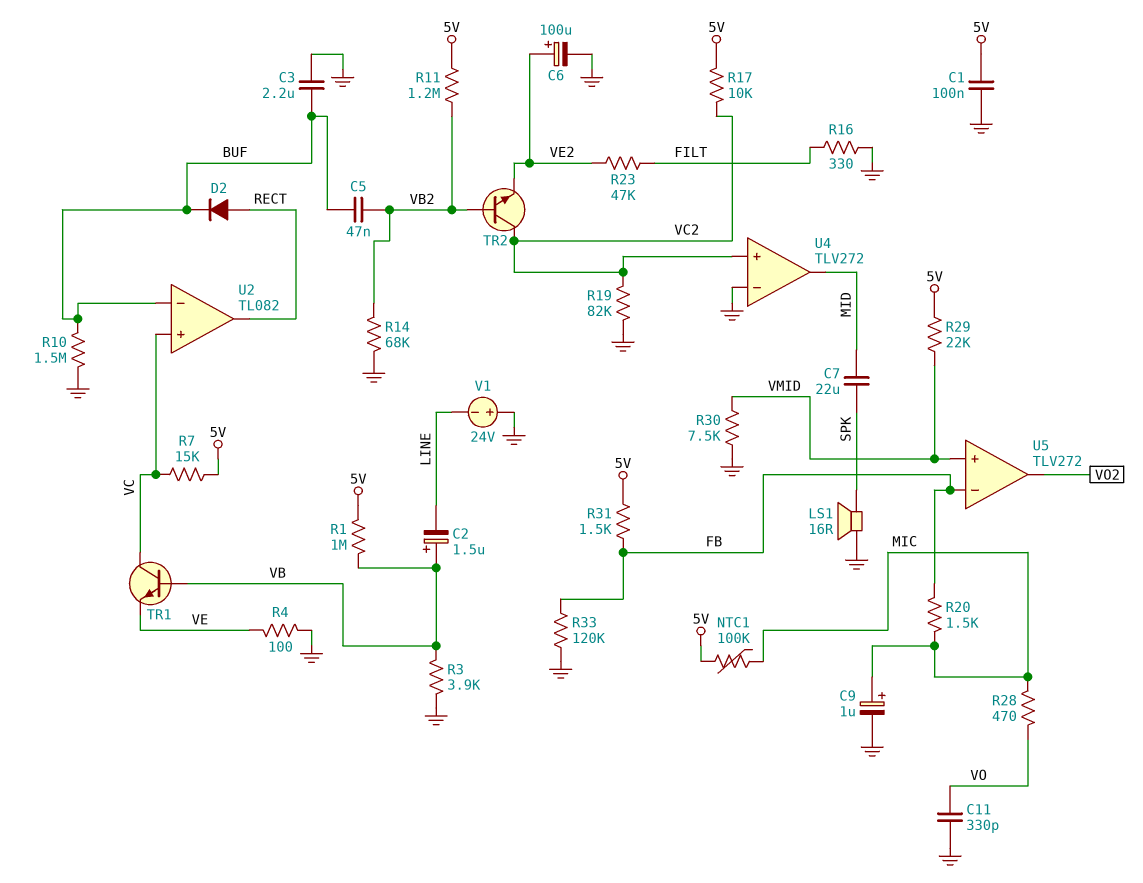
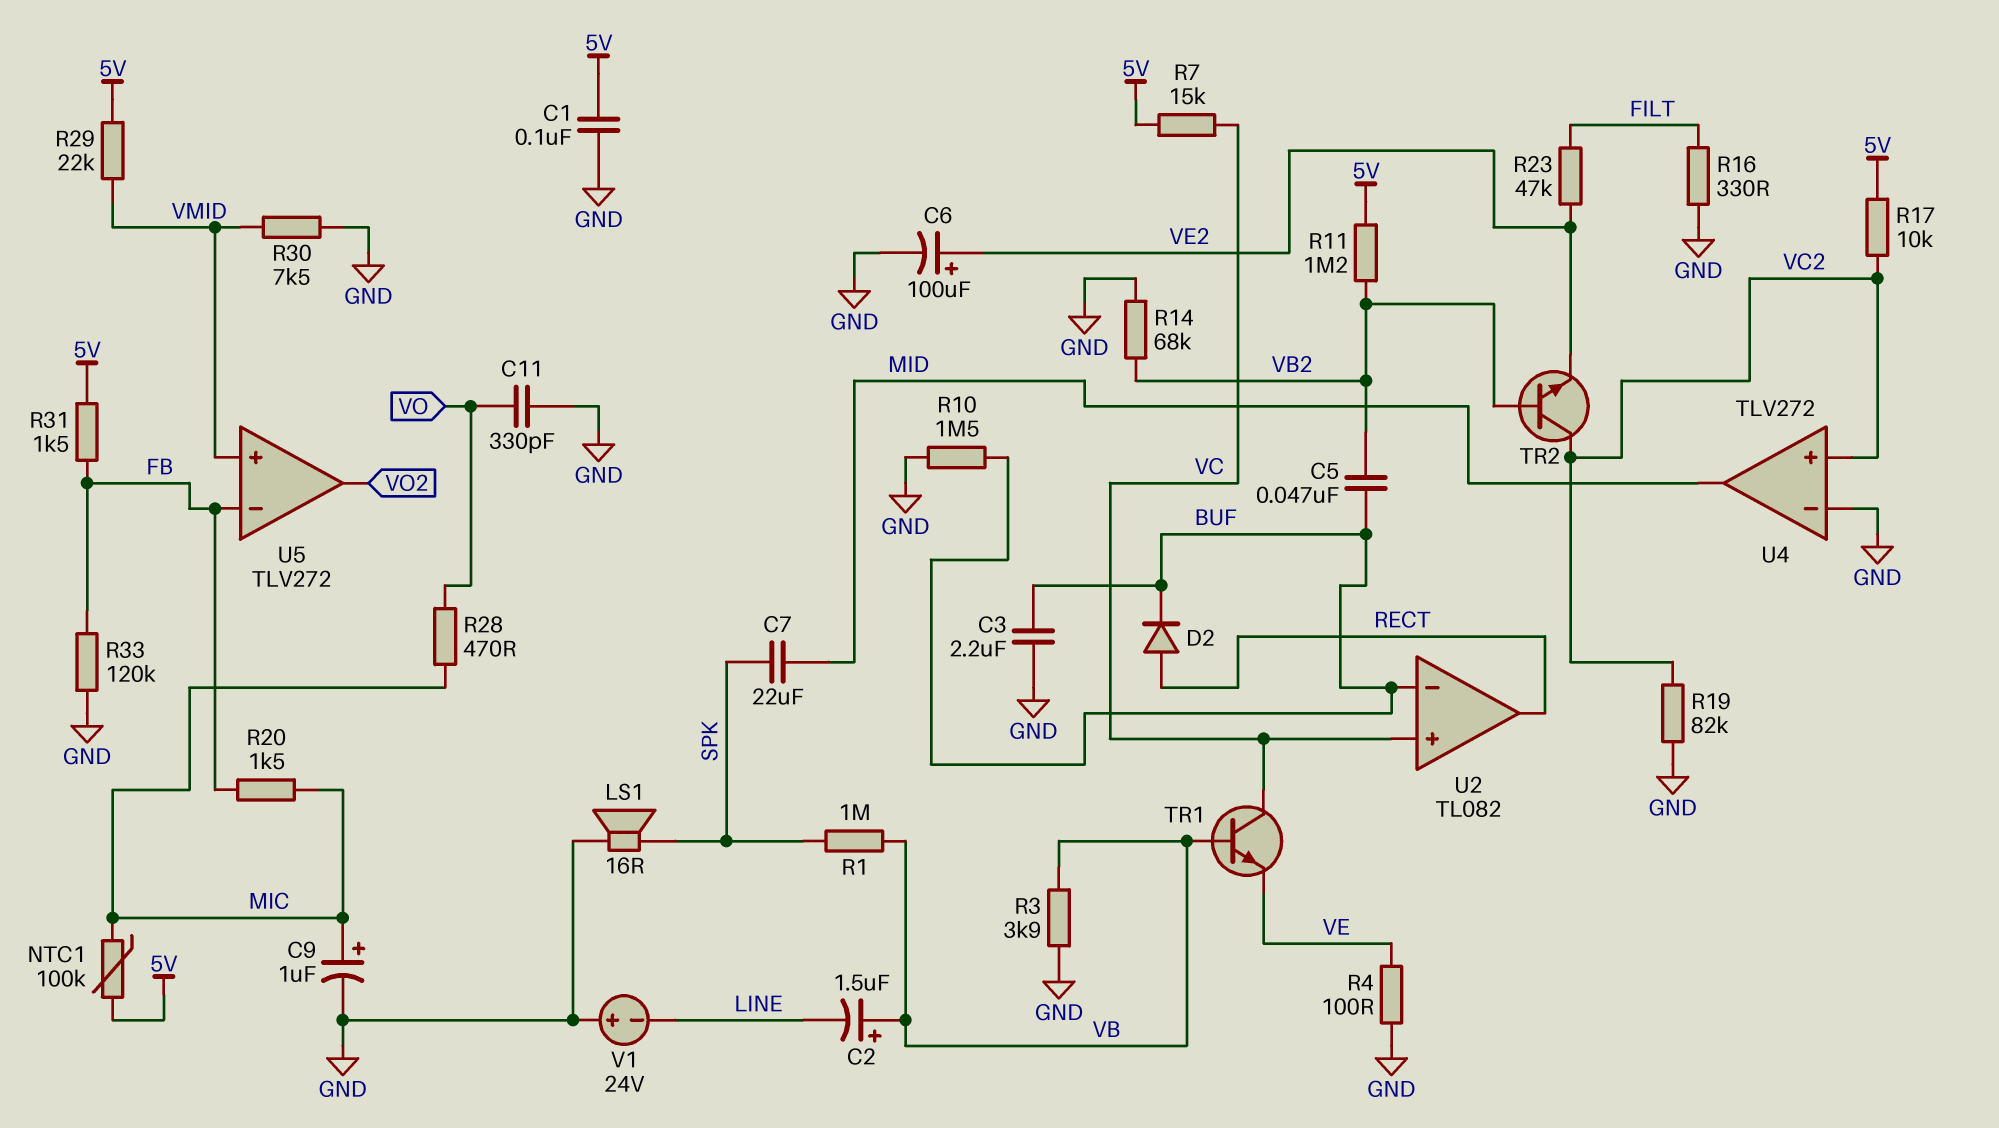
R1: 1M (5V, VB) -> 1M (SPK, VB)

